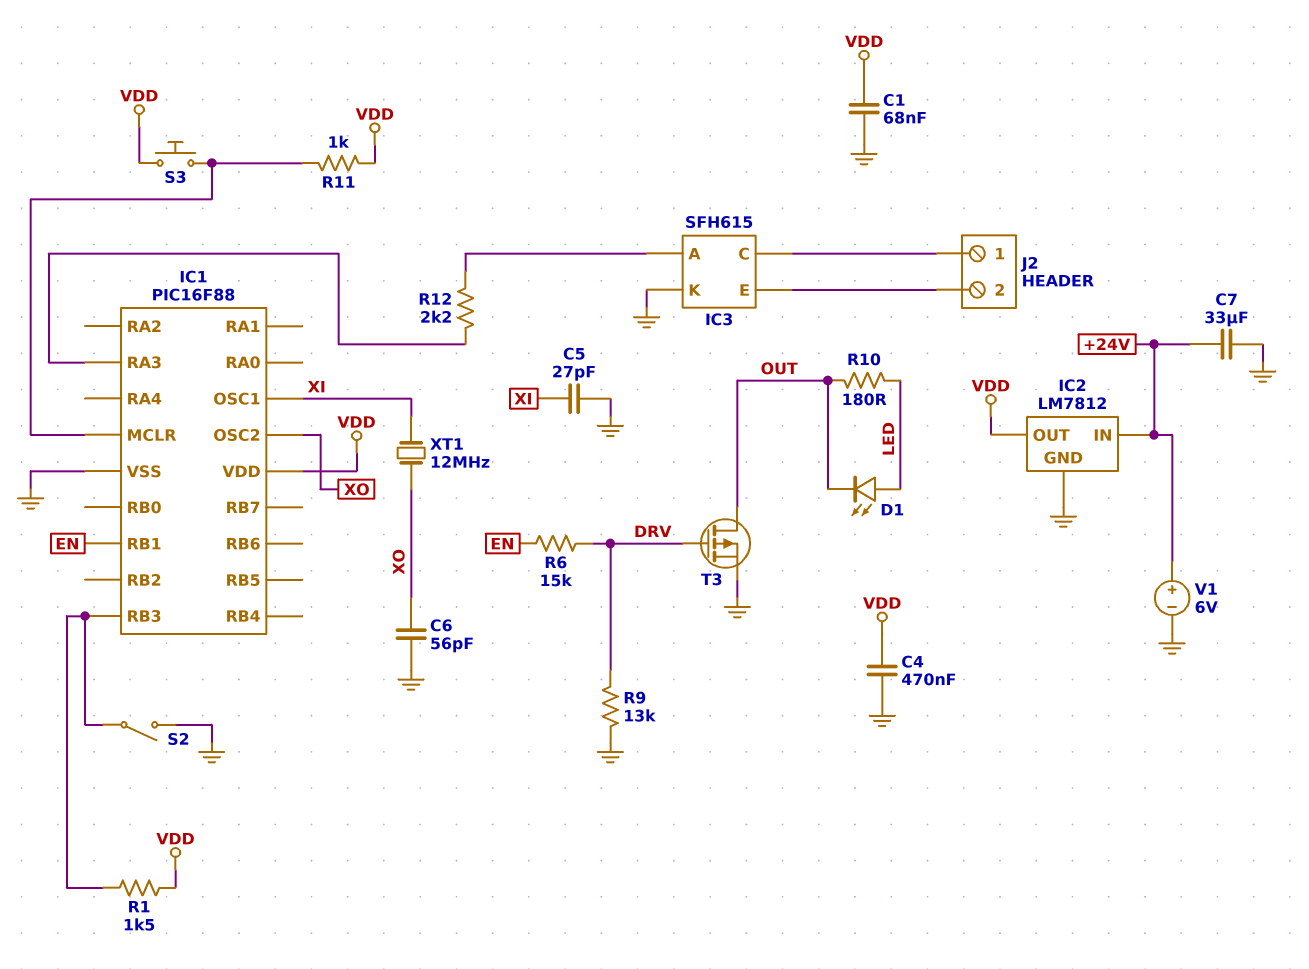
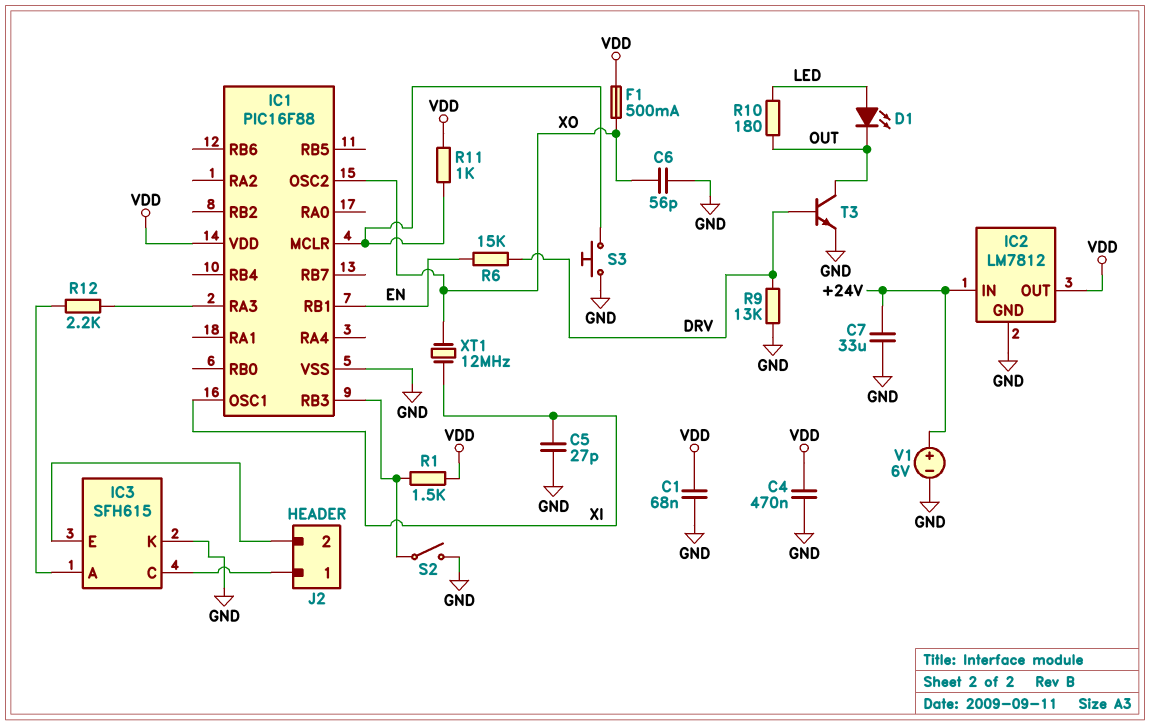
F1: none -> 500mA (VDD, XO)
S3: button (IC1/MCLR, VDD) -> button (GND, IC1/MCLR)
T3: PMOS (G DRV, D OUT, S GND) -> NPN (B DRV, C OUT, E GND)

